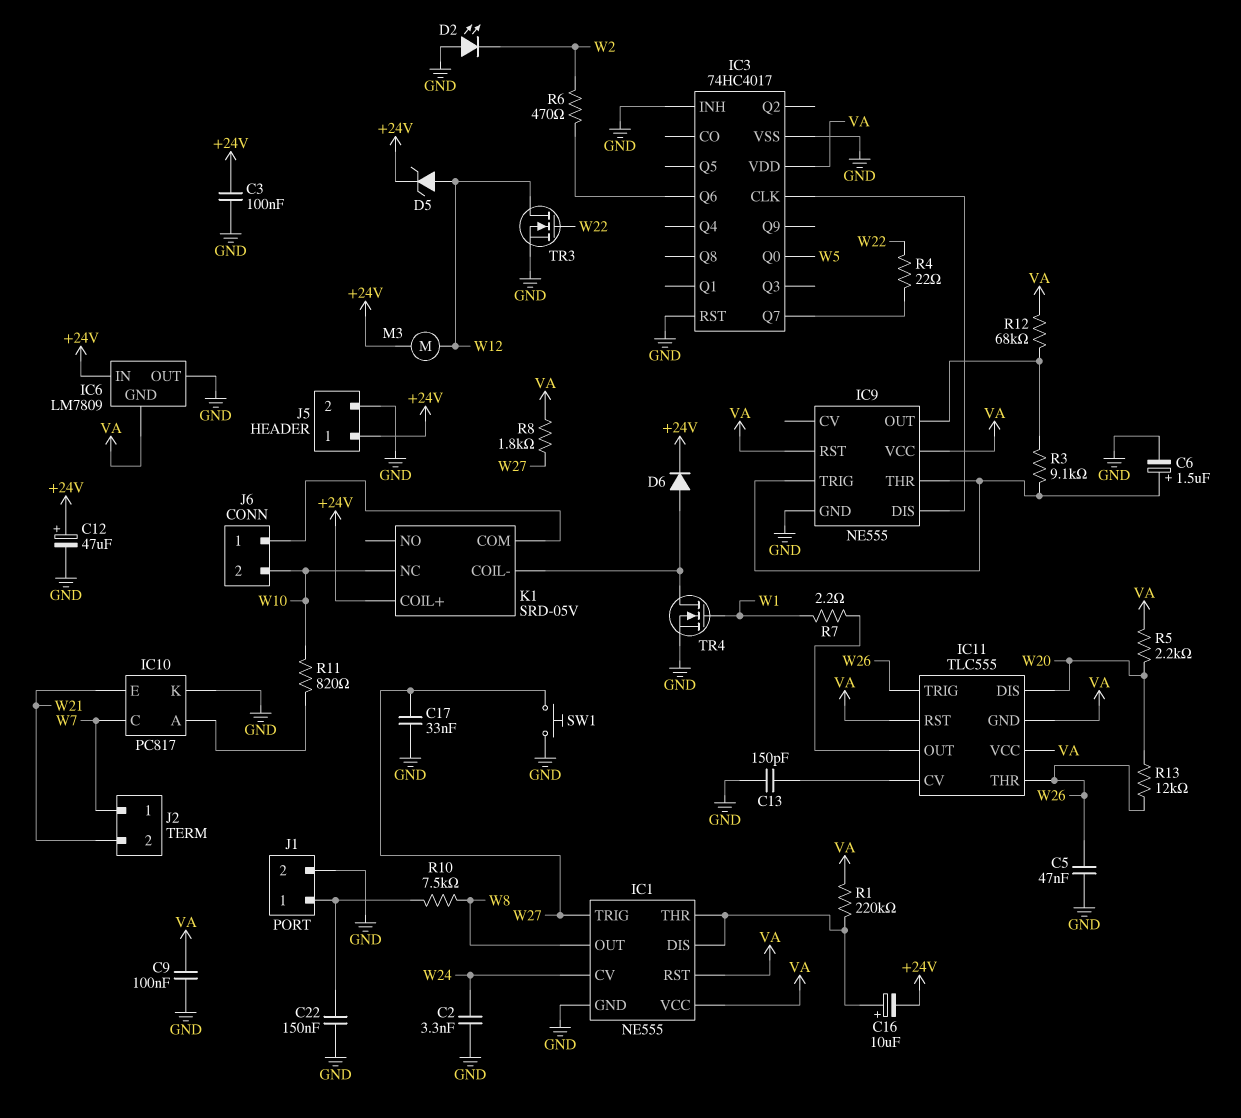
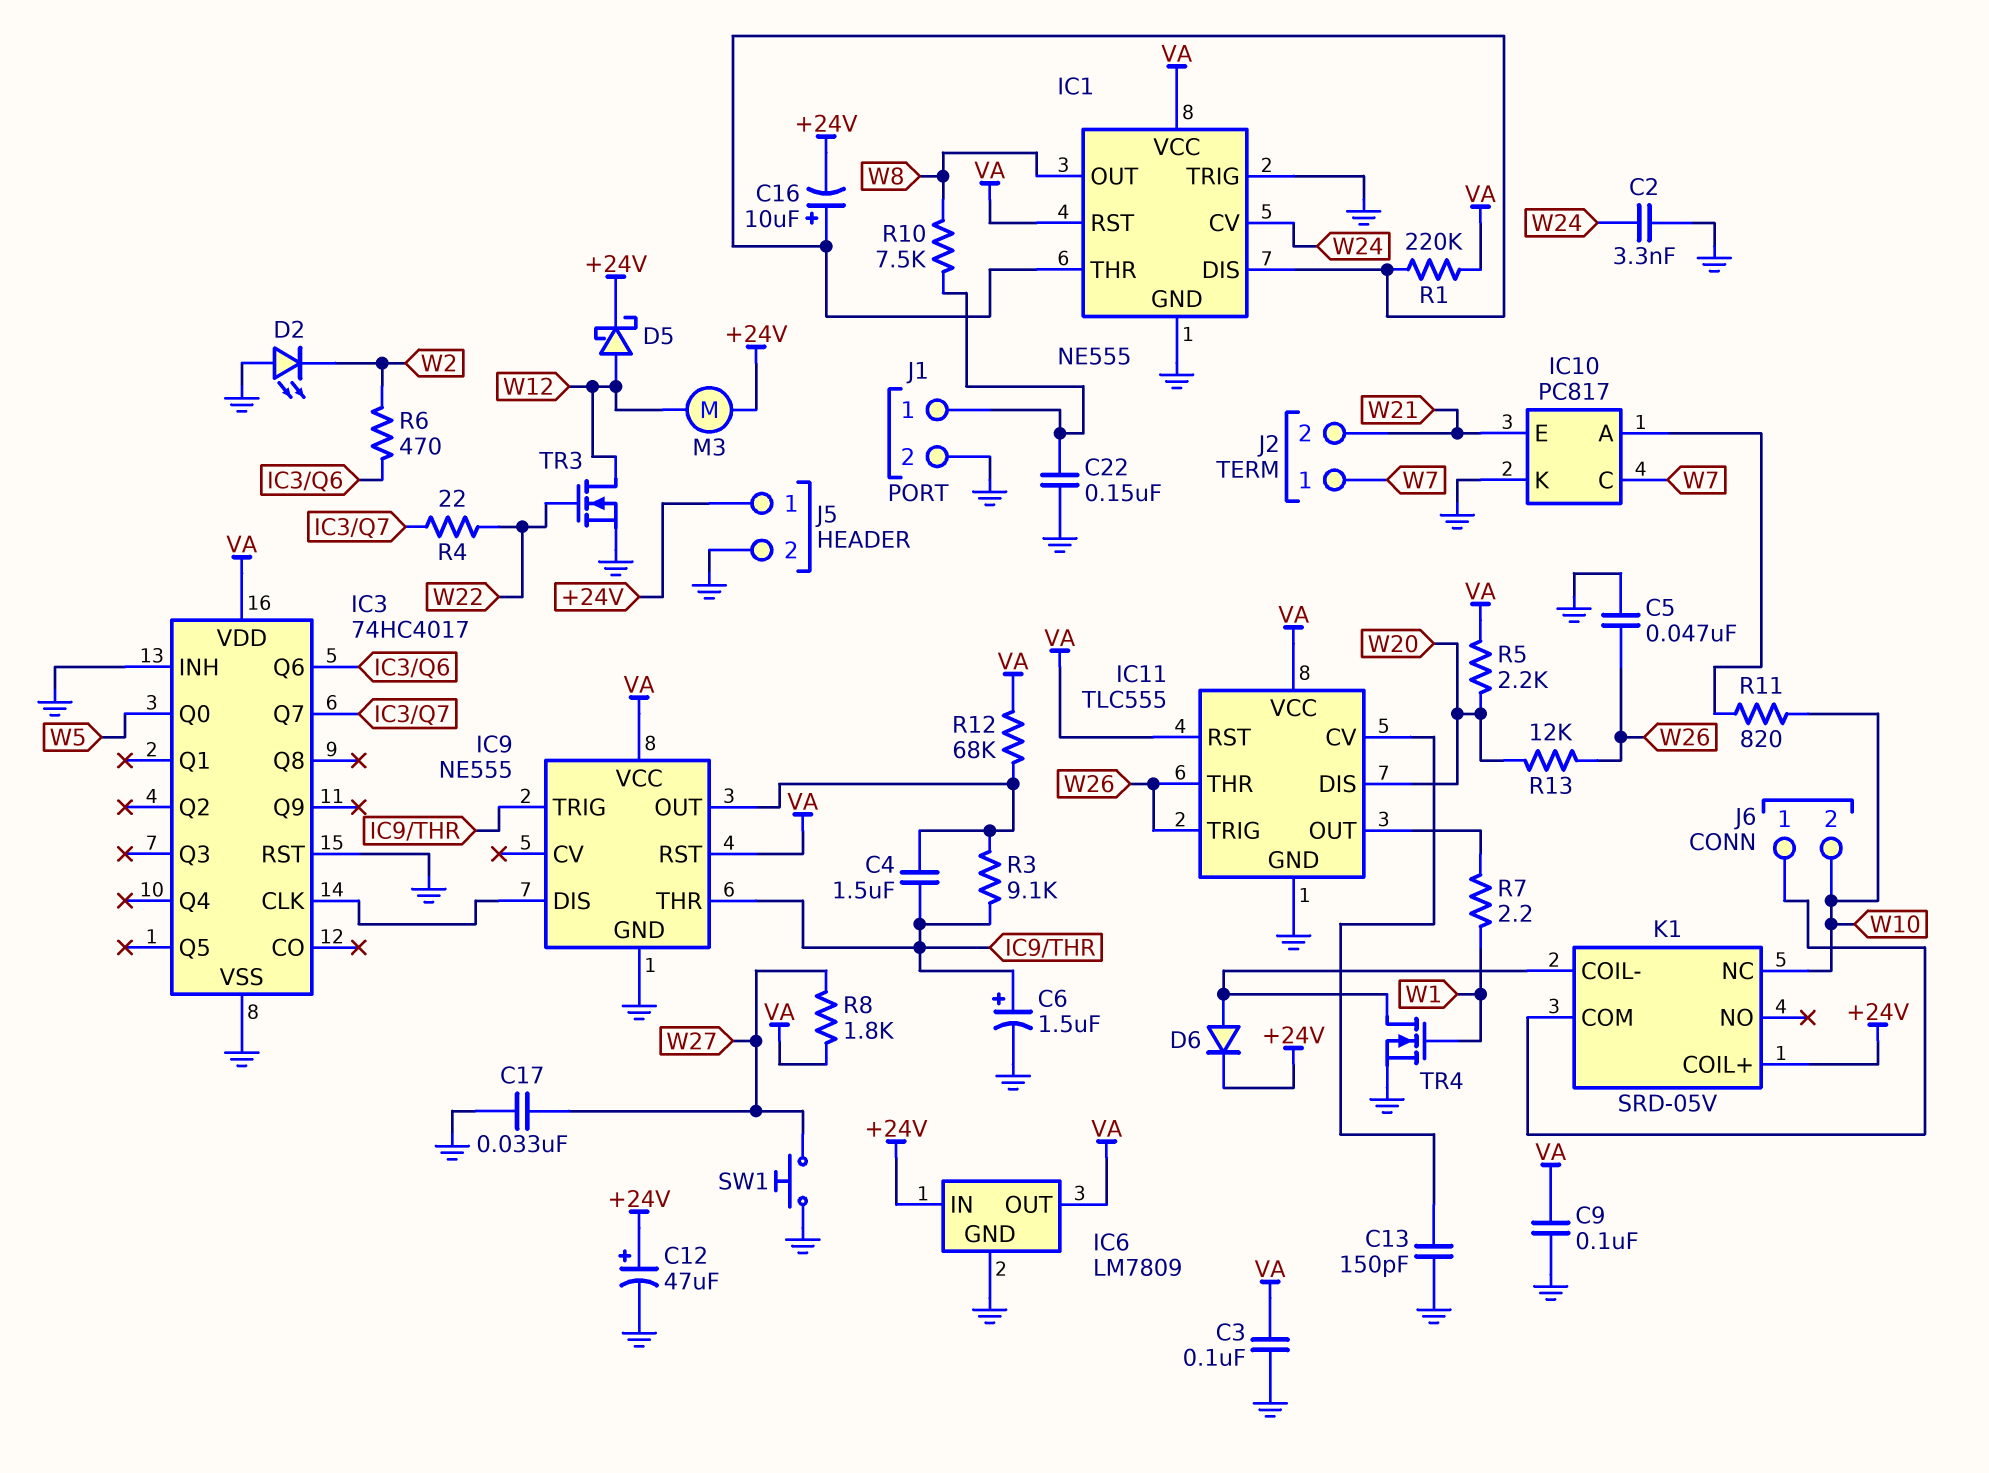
C3: 100nF (+24V, GND) -> 100nF (GND, VA)
C4: none -> 1.5uF (IC9/OUT, IC9/THR)
D5: zener (A W12, K +24V) -> schottky (A W12, K +24V)
IC1 pin TRIG: W27 -> GND
IC6 pin GND: VA -> GND
IC6 pin OUT: GND -> VA
IC11 pin GND: VA -> GND

